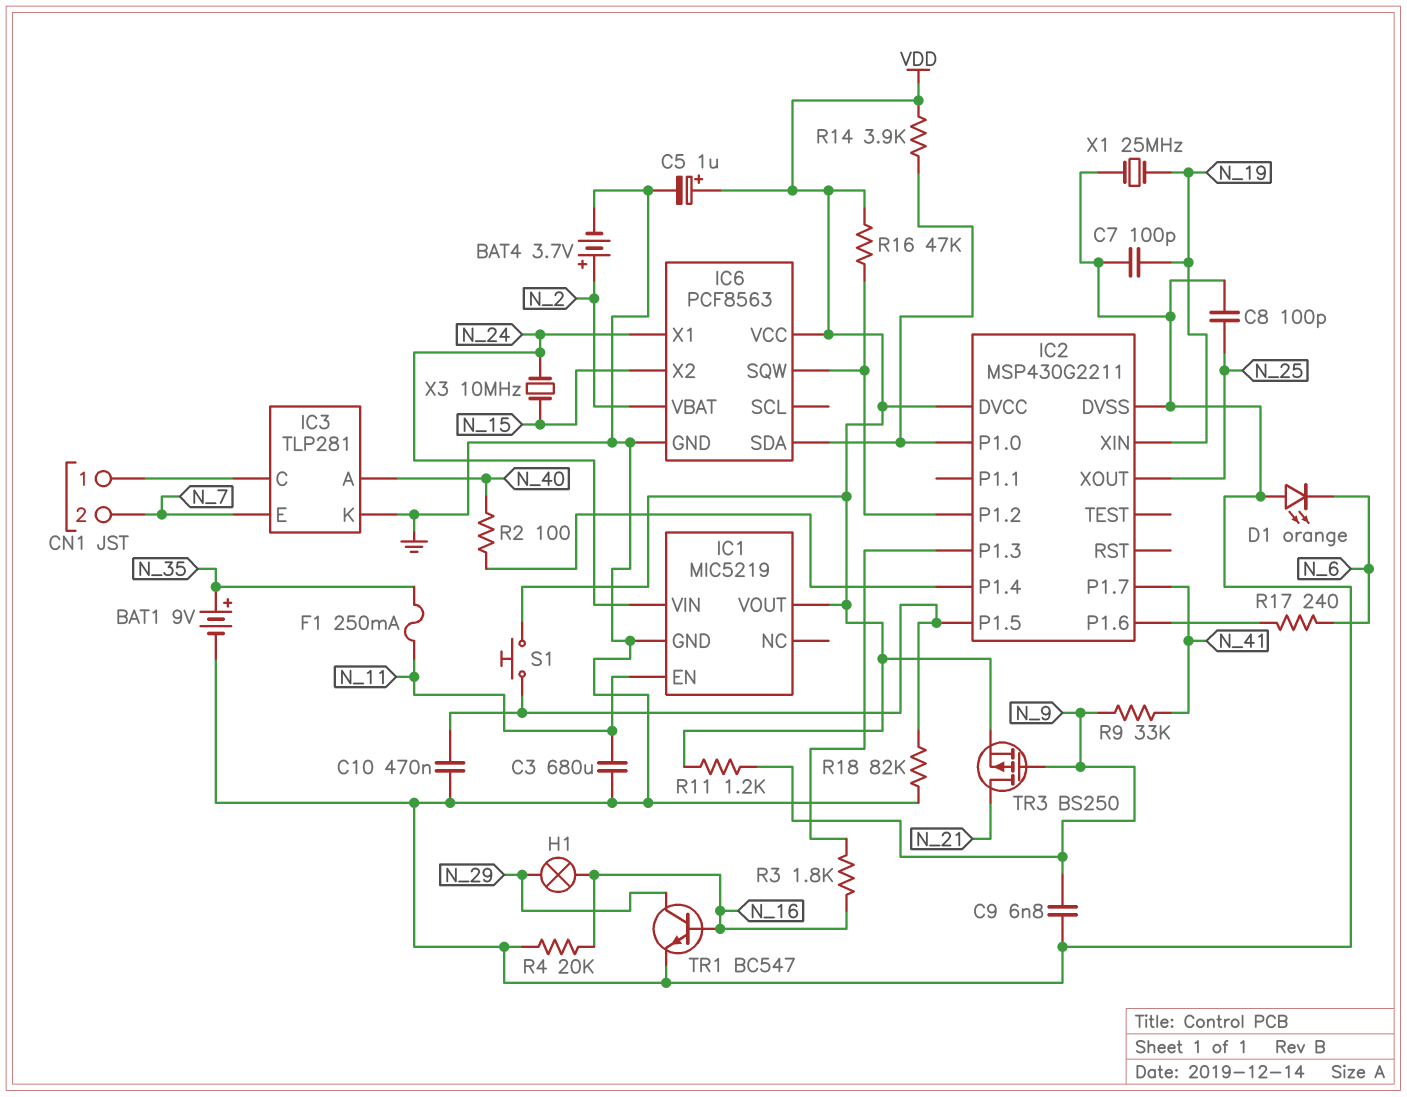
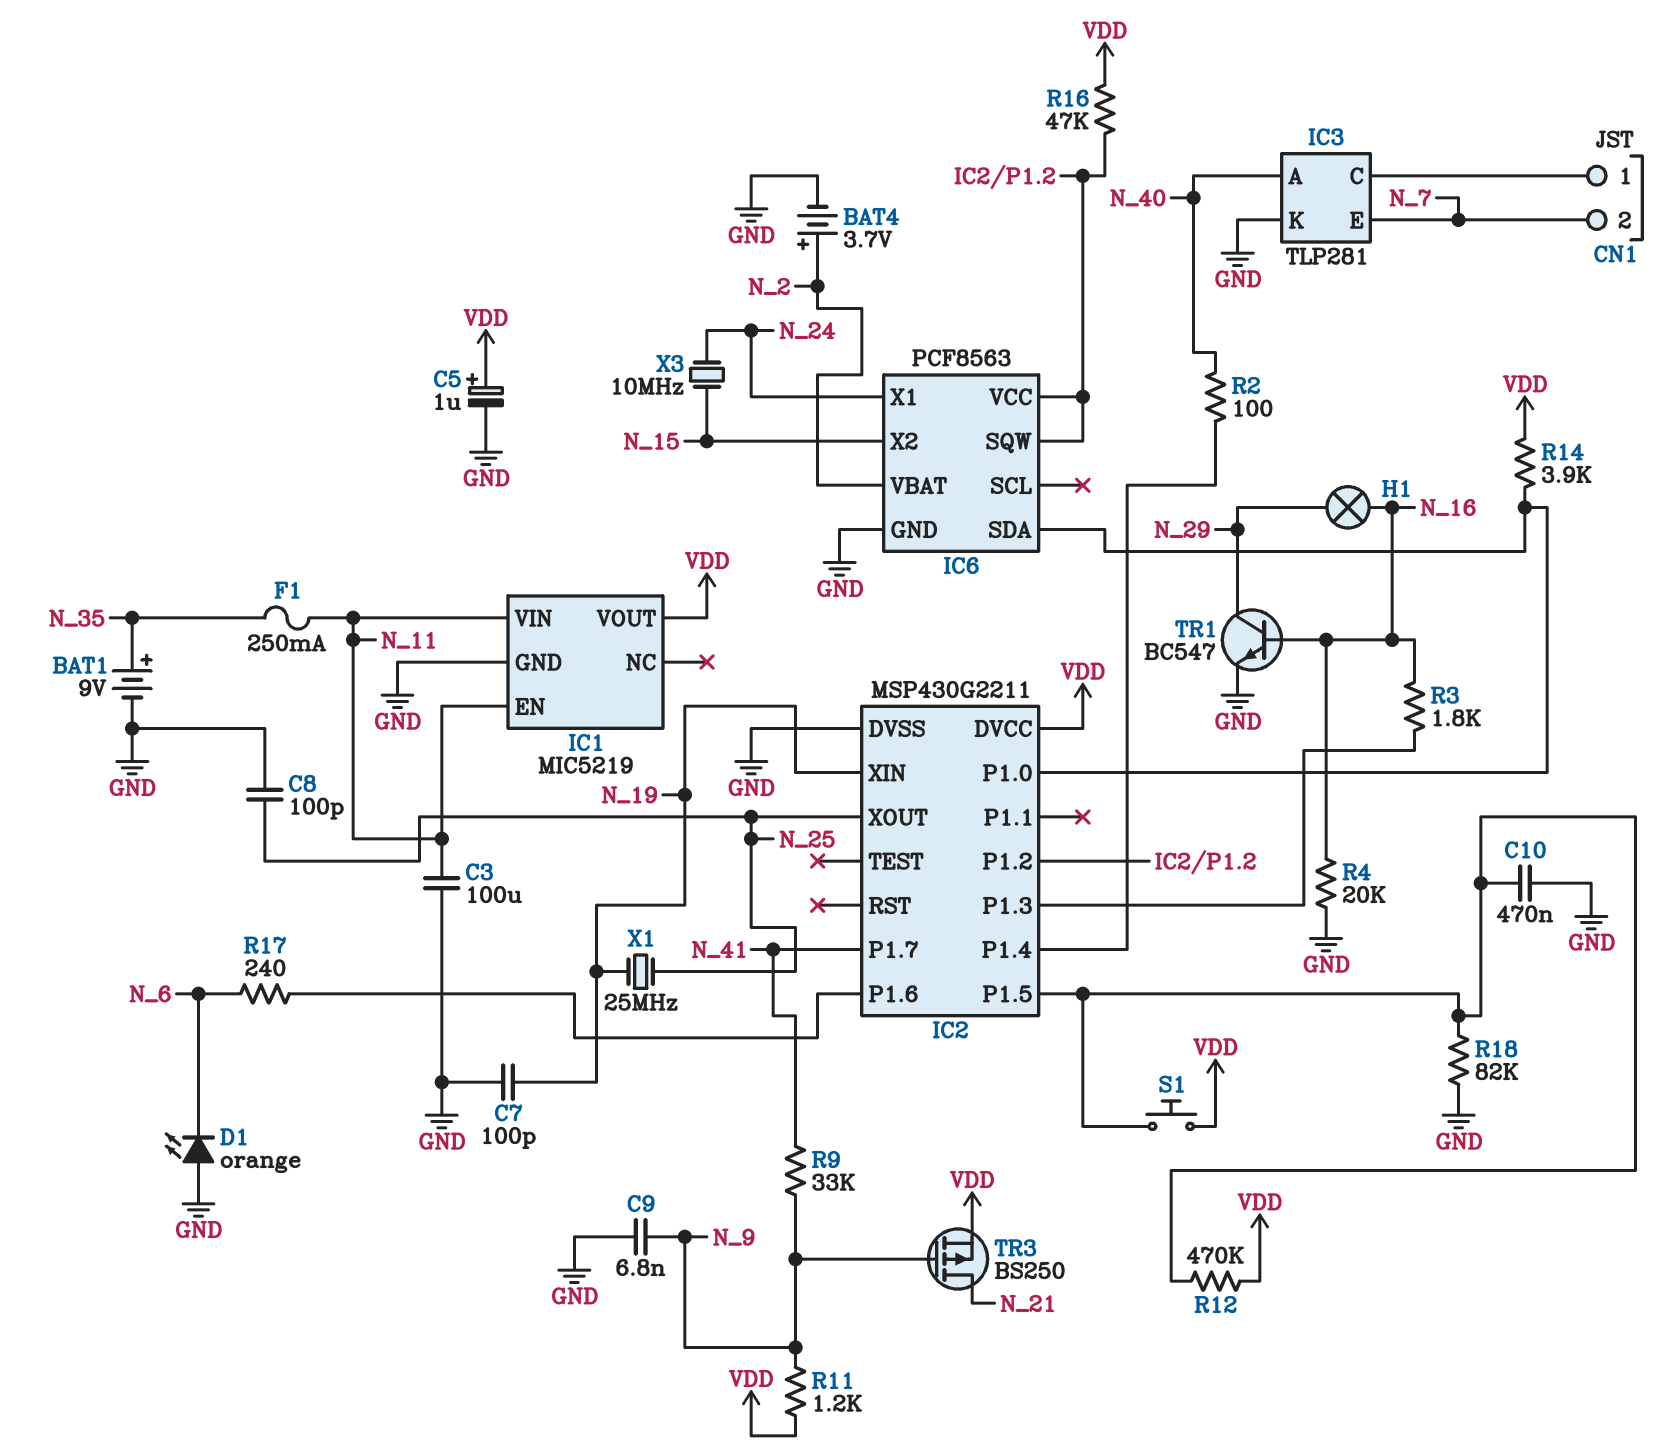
C3: 680uF (GND, N_11) -> 100uF (GND, N_11)
IC1 pin VIN: N_24 -> N_11
IC6 pin VCC: VDD -> IC2/P1.2
R12: none -> 470k (IC2/P1.5, VDD)
X1: 25MHz (GND, N_19) -> 25MHz (N_19, N_25)

